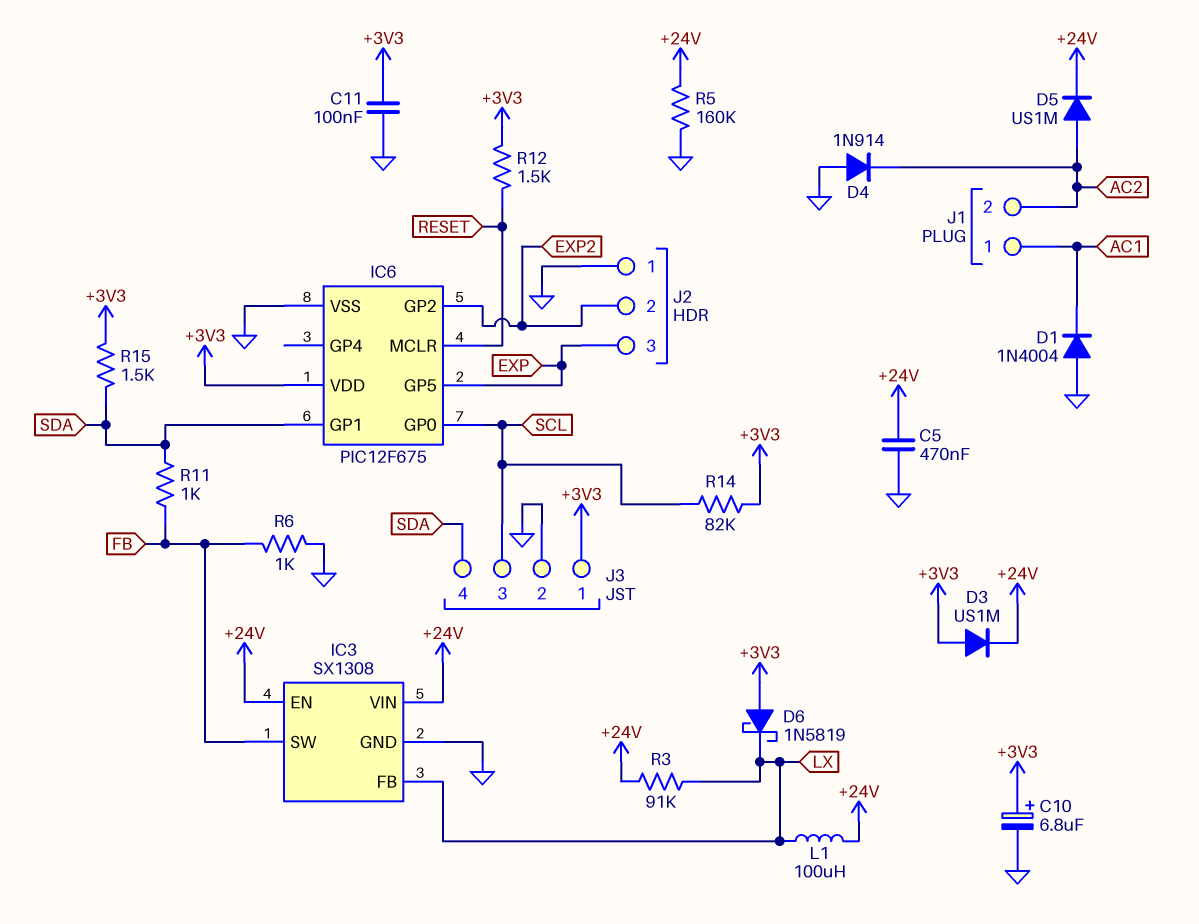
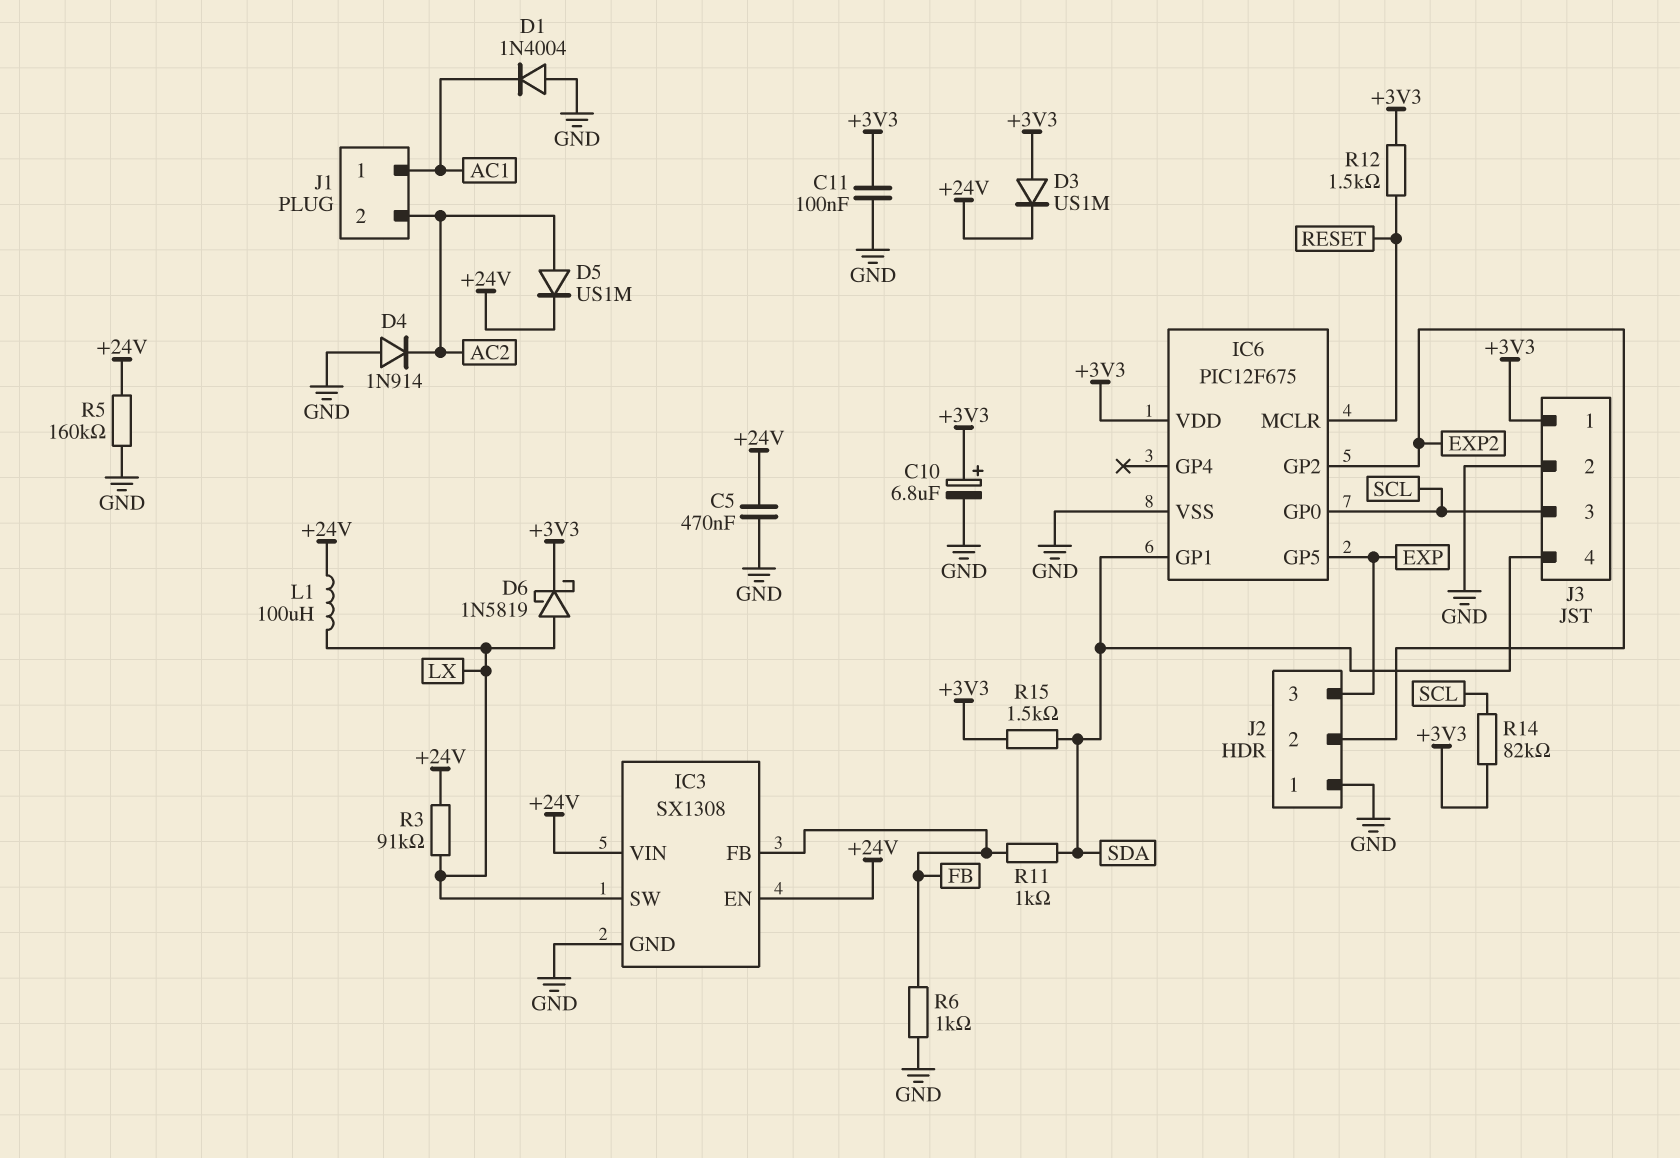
D6: schottky 1N5819 (A +3V3, K LX) -> schottky 1N5819 (A LX, K +3V3)
IC3 pin FB: LX -> FB
IC3 pin SW: FB -> LX

